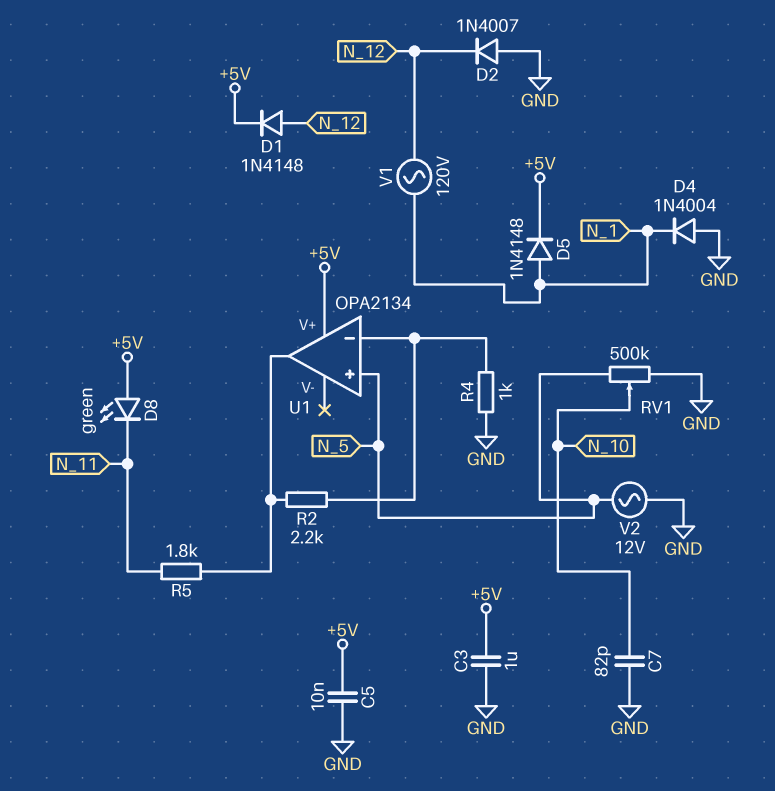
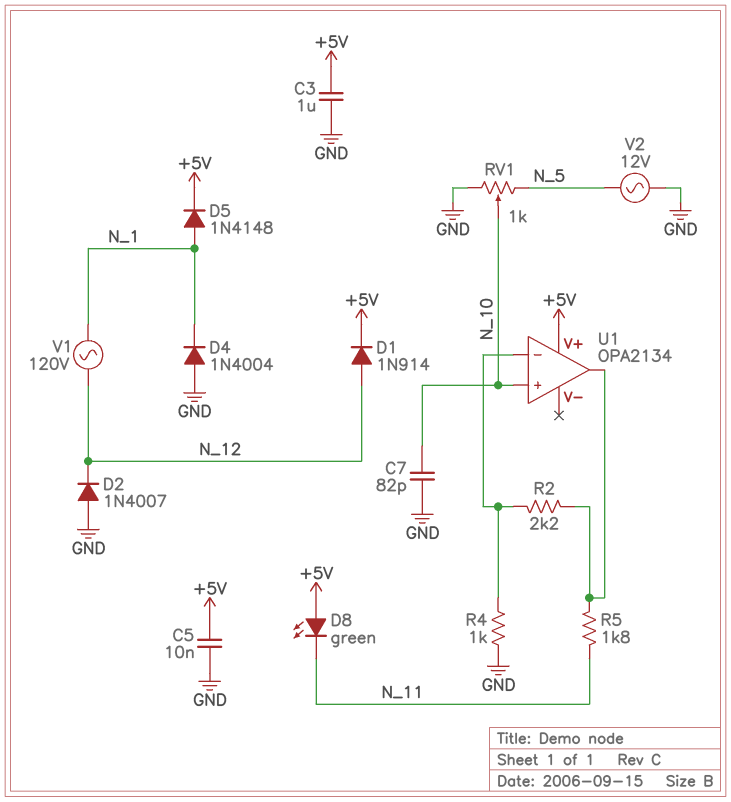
D1: diode 1N4148 (A N_12, K +5V) -> diode 1N914 (A N_12, K +5V)
RV1: 500k (GND, N_5, wiper N_10) -> 1k (GND, N_5, wiper N_10)
U1 pin in+: N_5 -> N_10

